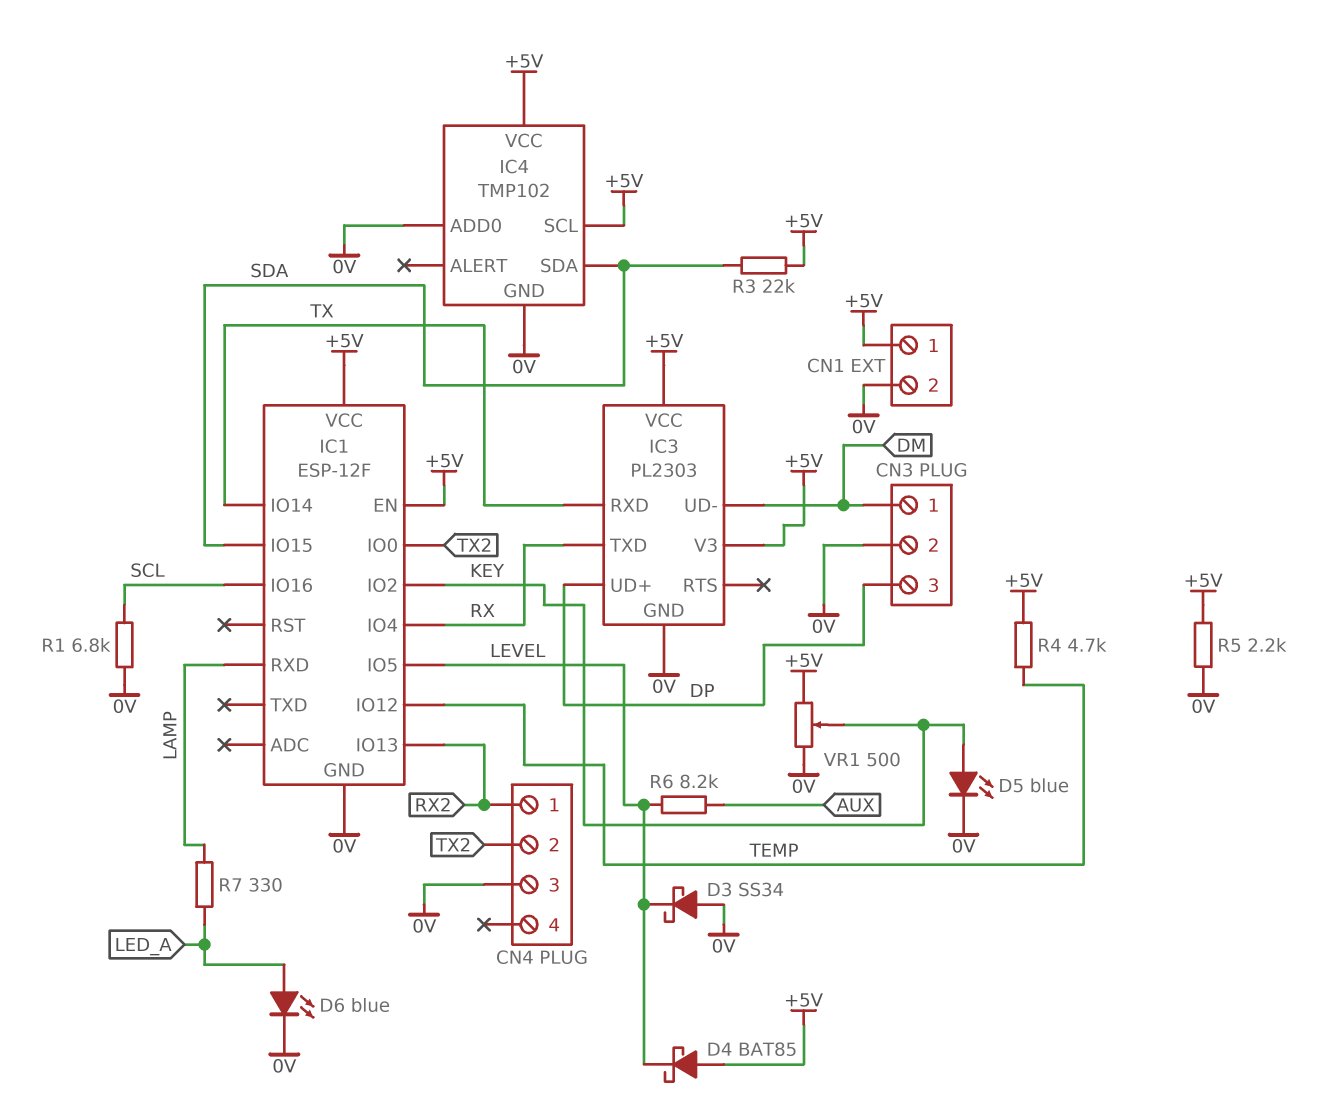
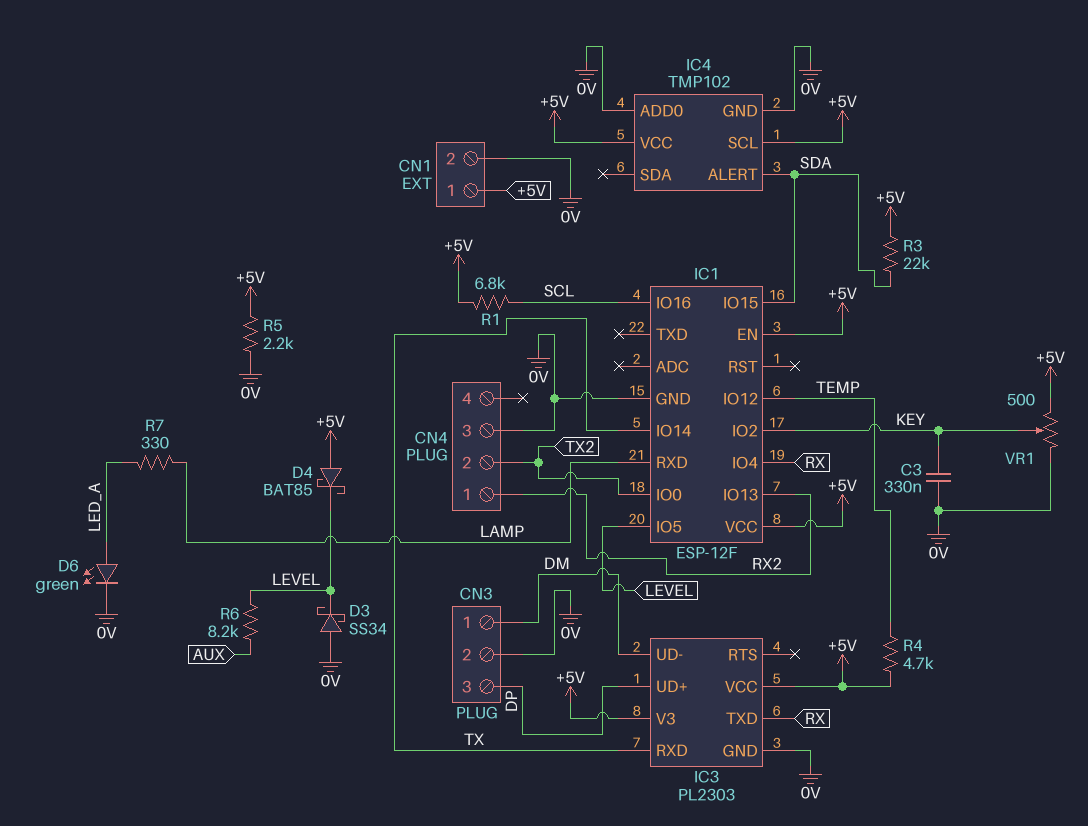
C3: none -> 330nF (0V, KEY)
D5: LED blue (A KEY, K 0V) -> none
D6: LED blue (A LED_A, K 0V) -> LED green (A LED_A, K 0V)
IC4 pin ALERT: none -> SDA
IC4 pin SDA: SDA -> none
R1: 6.8k (0V, SCL) -> 6.8k (+5V, SCL)

